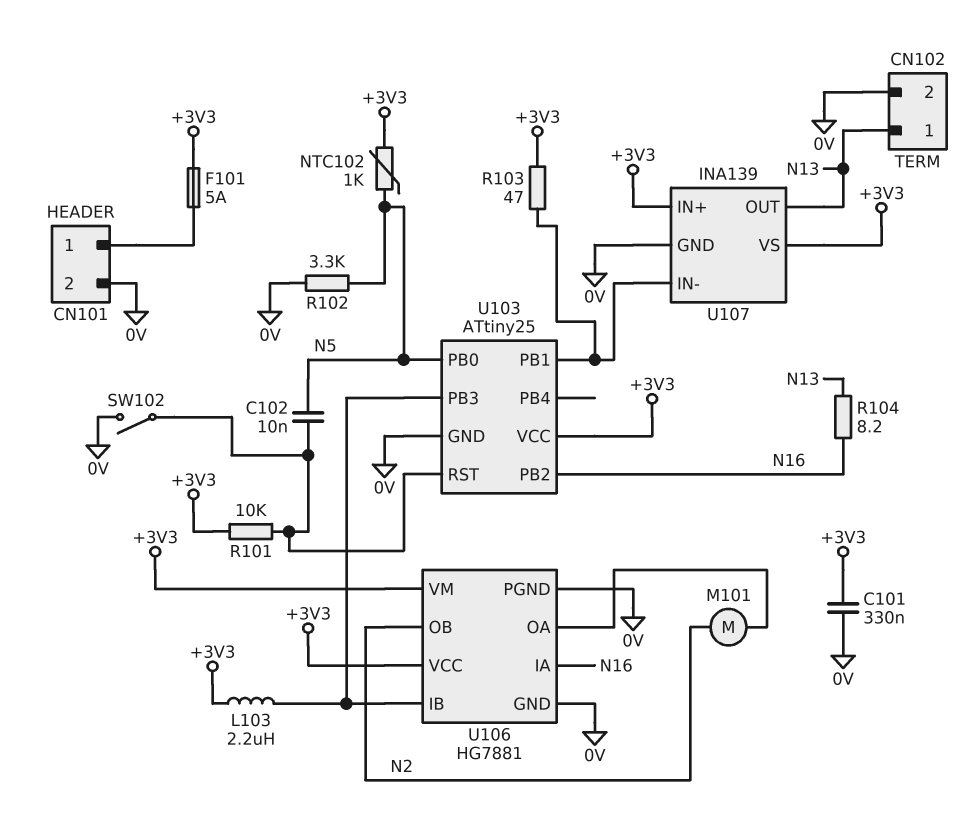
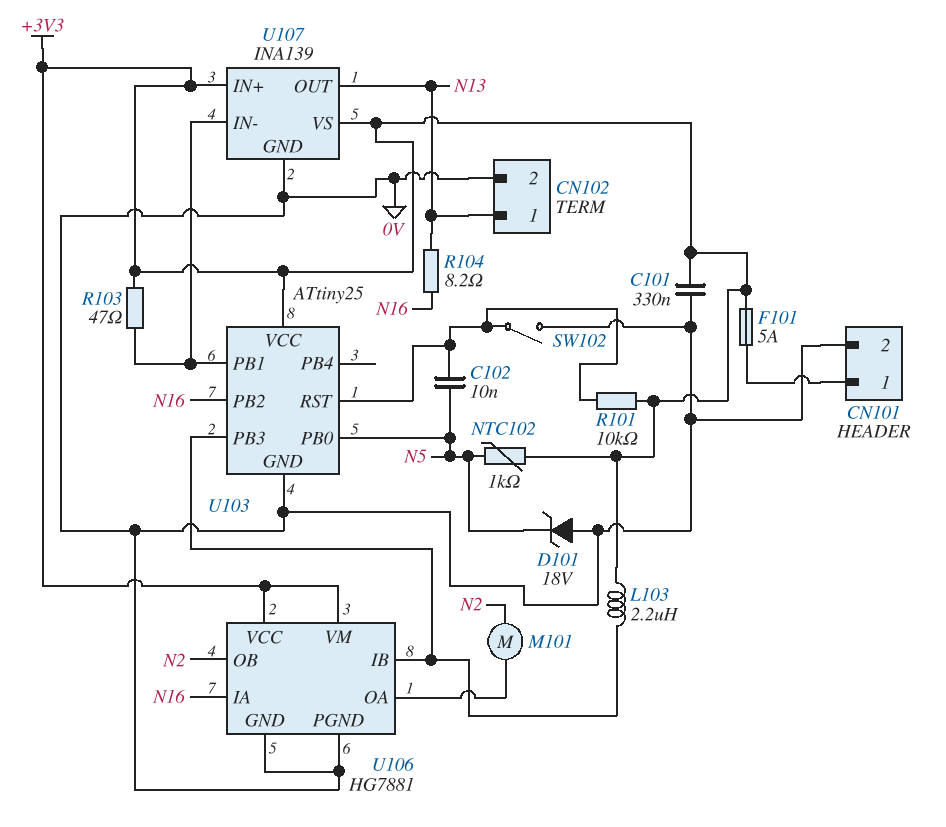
D101: none -> zener 18V (A 0V, K N5)
R102: 3.3k (0V, N5) -> none

